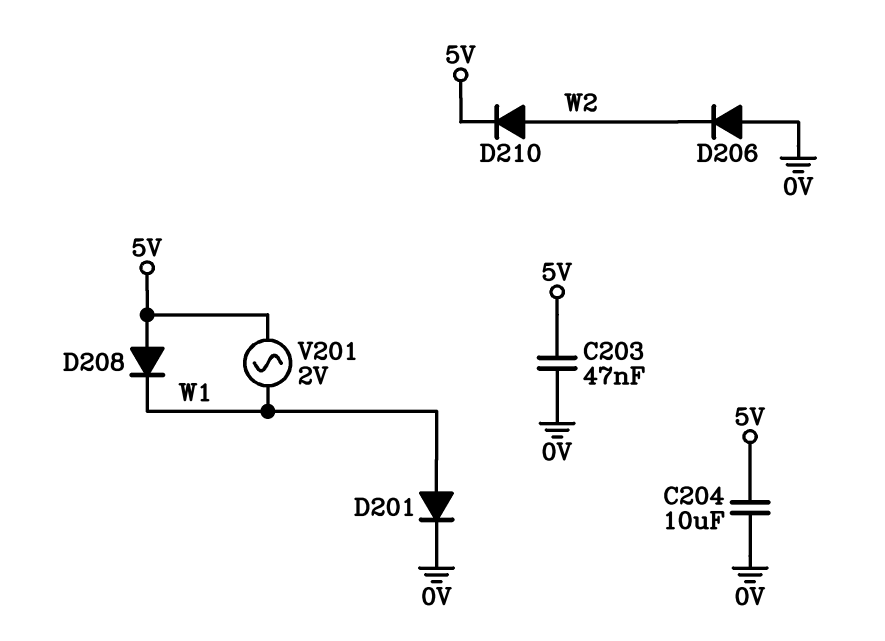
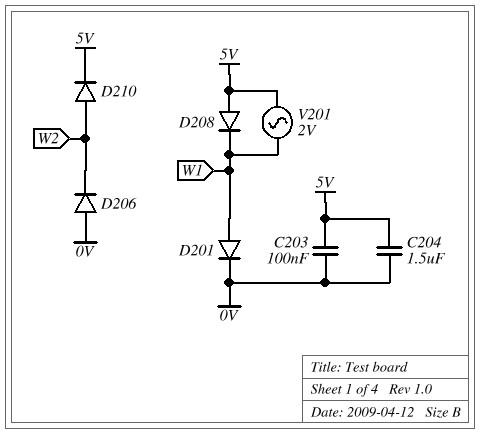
C203: 47nF (0V, 5V) -> 100nF (0V, 5V)
C204: 10uF (0V, 5V) -> 1.5uF (0V, 5V)

